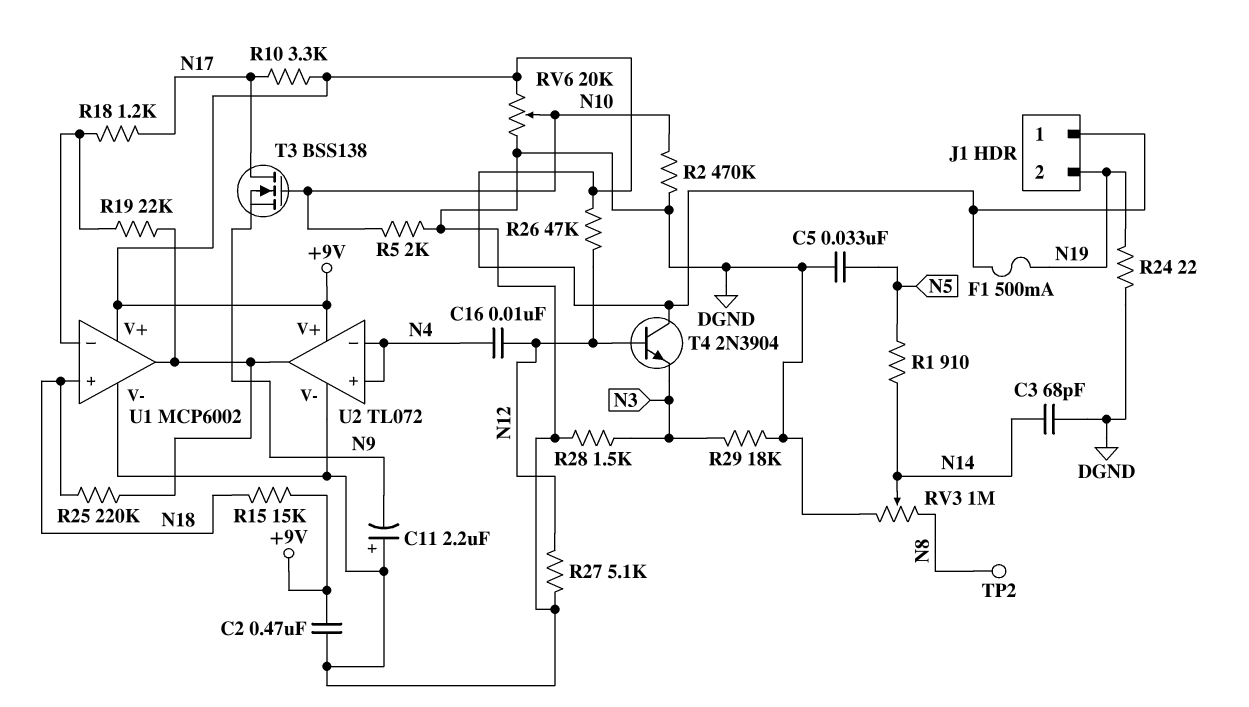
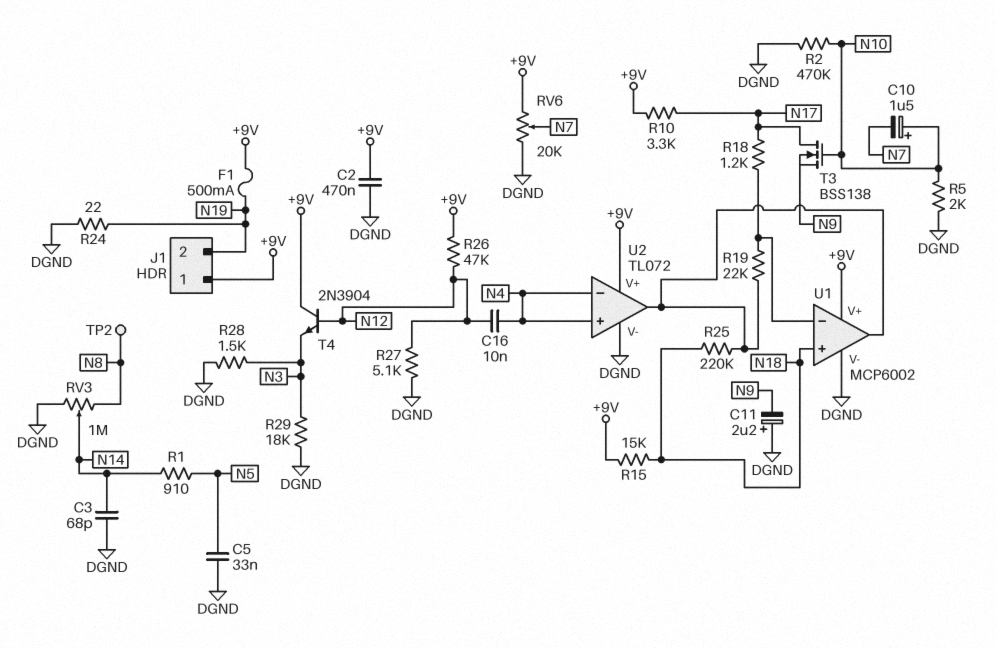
C10: none -> 1.5uF (plus N10, minus N7)
RV6: 20k (+9V, DGND, wiper N10) -> 20k (+9V, DGND, wiper N7)

